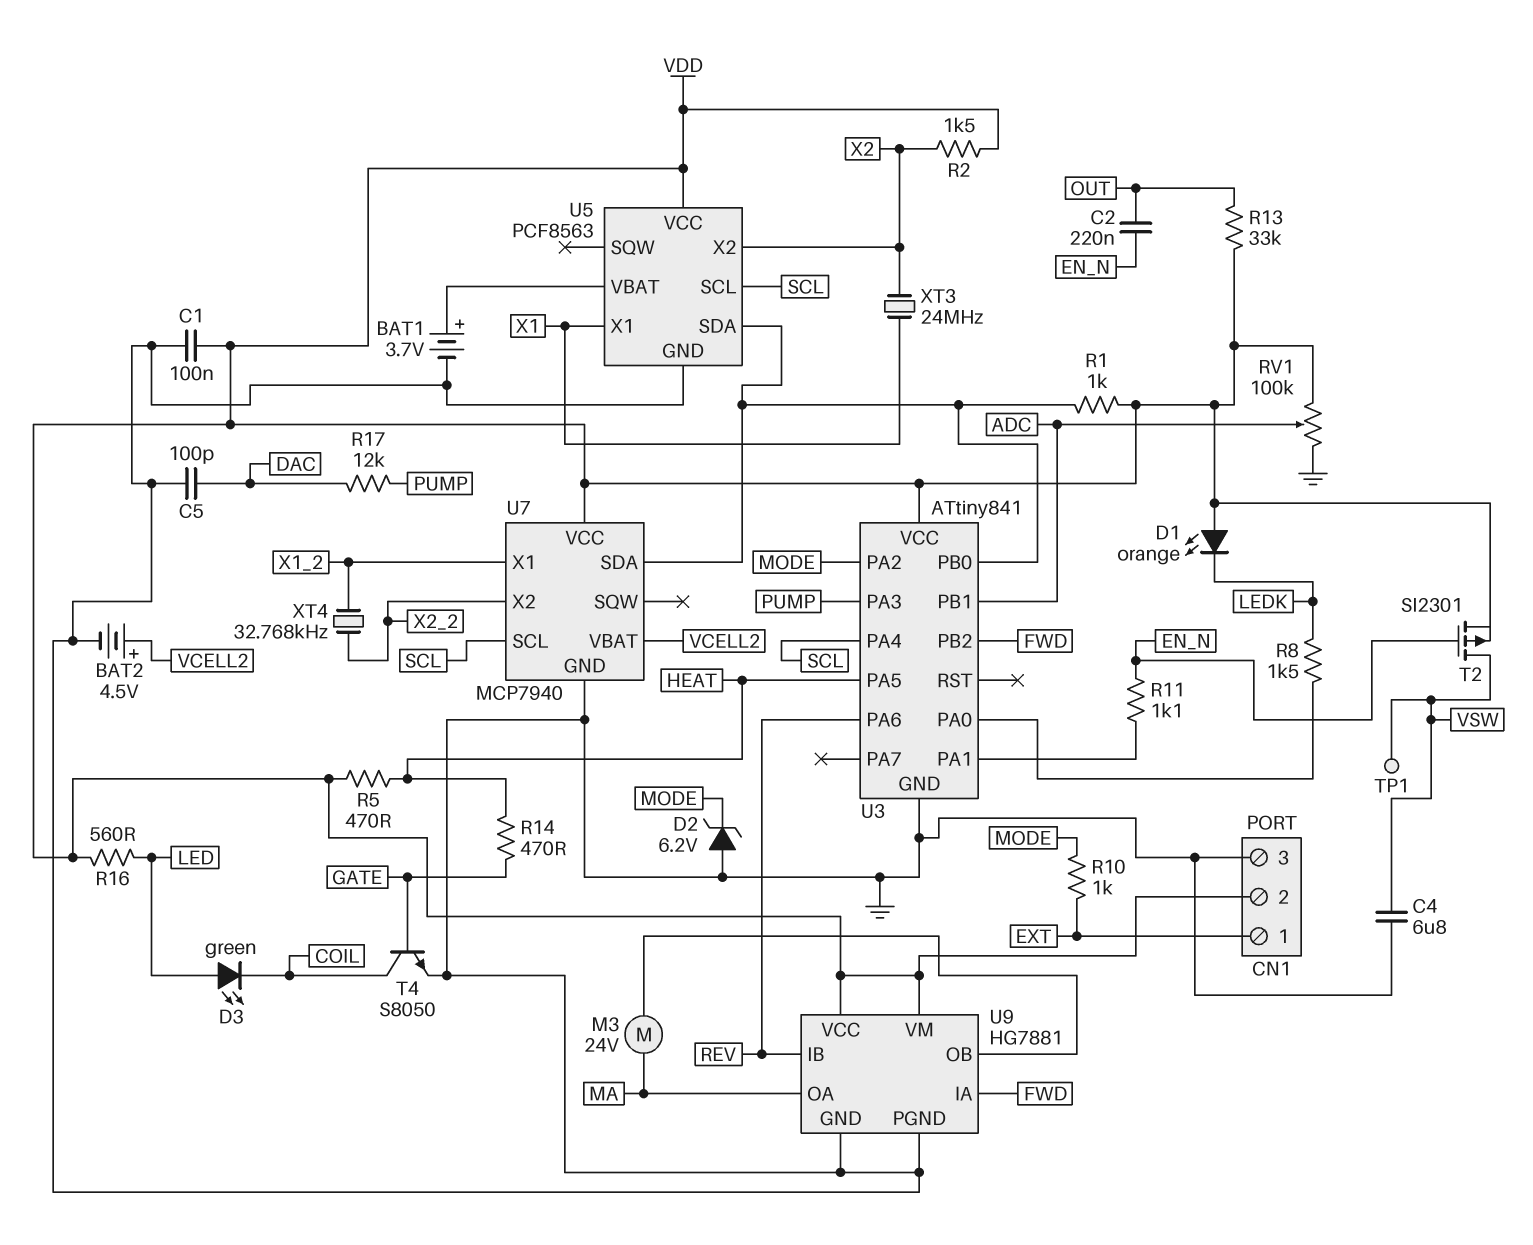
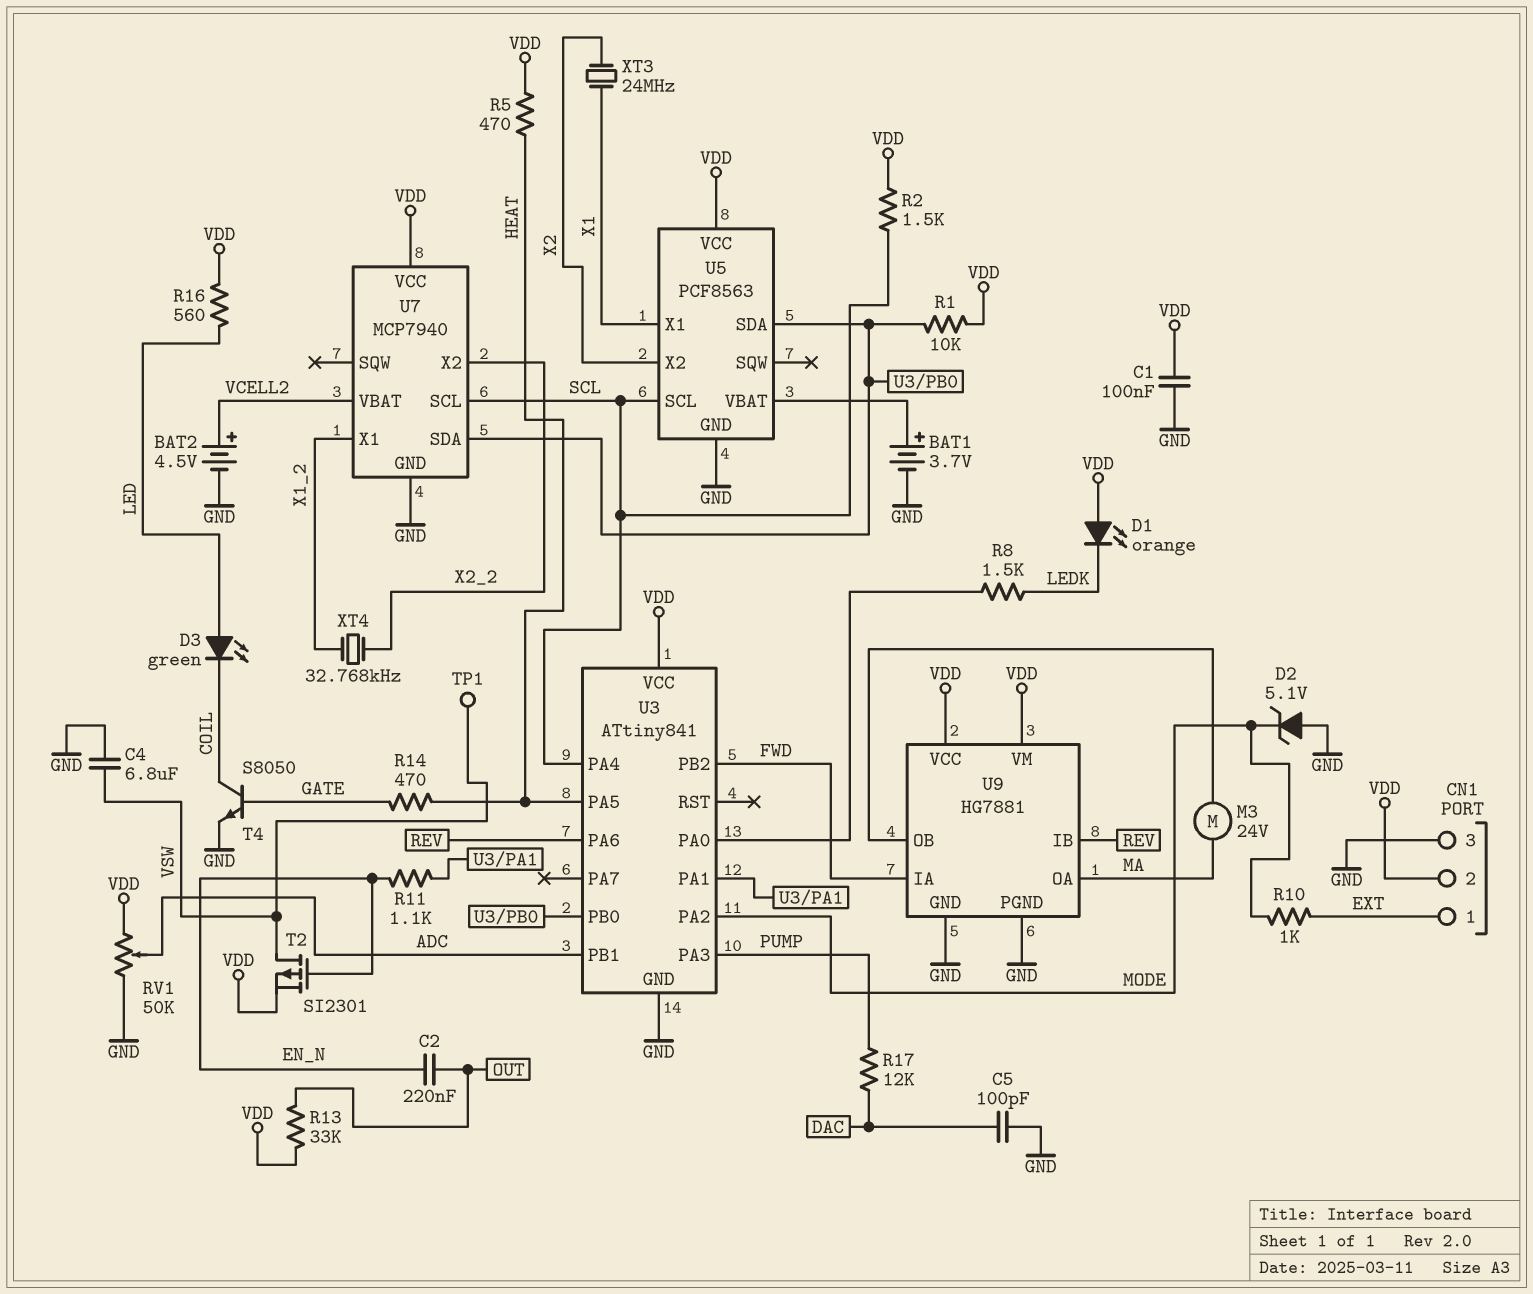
D2: zener 6.2V (A GND, K MODE) -> zener 5.1V (A GND, K MODE)
R1: 1k (U3/PB0, VDD) -> 10k (U3/PB0, VDD)
R2: 1.5k (VDD, X2) -> 1.5k (SCL, VDD)
RV1: 100k (GND, VDD, wiper ADC) -> 50k (GND, VDD, wiper ADC)

